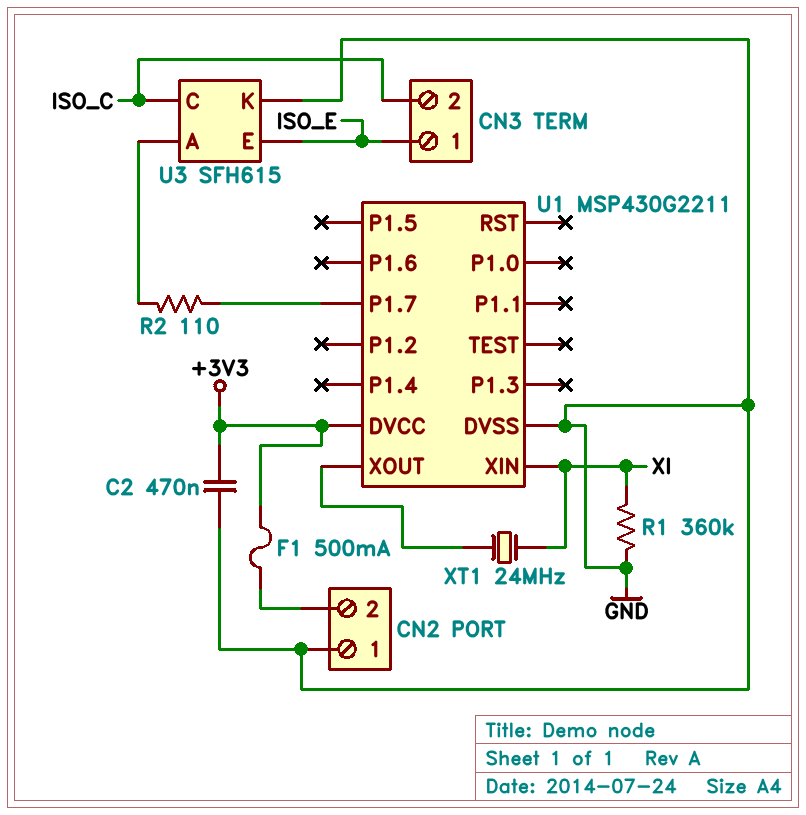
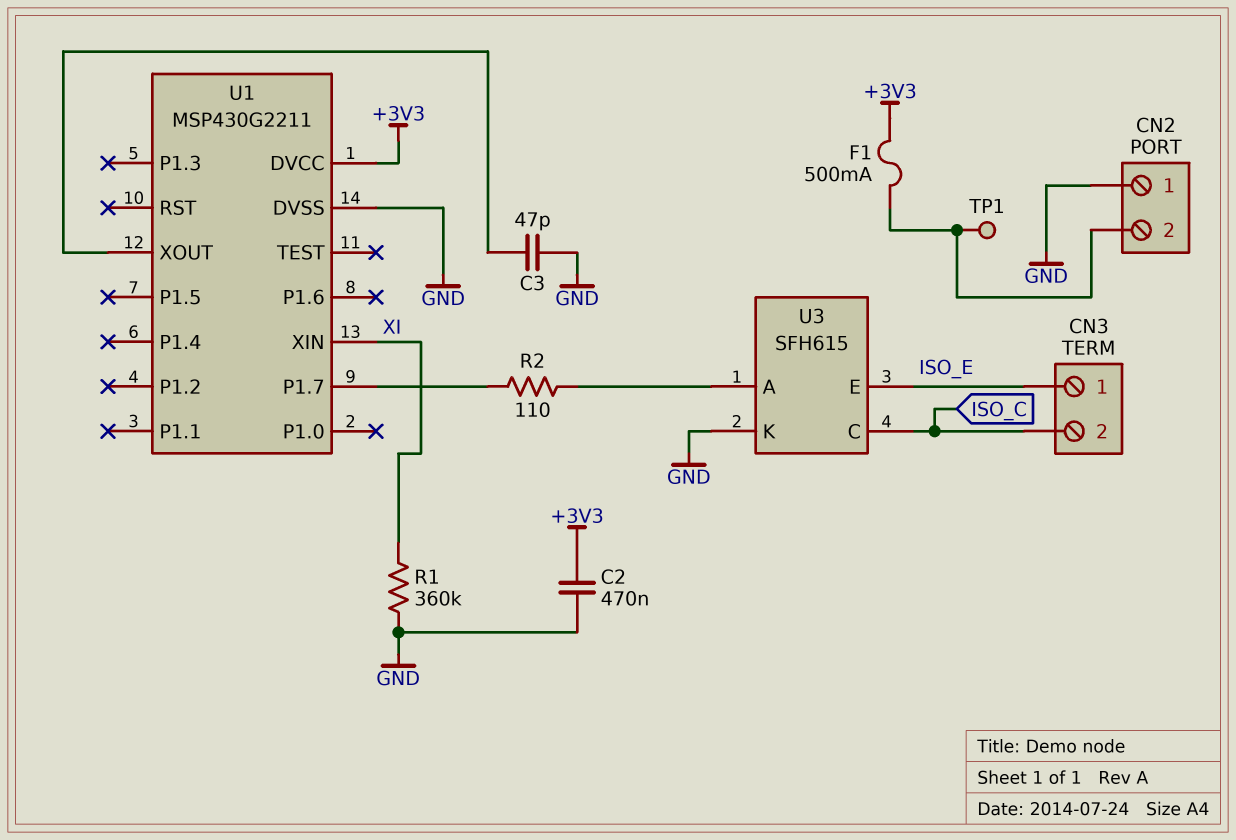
C3: none -> 47pF (GND, U1/XOUT)
TP1: none -> test point (CN2/2)
XT1: 24MHz (U1/XOUT, XI) -> none

